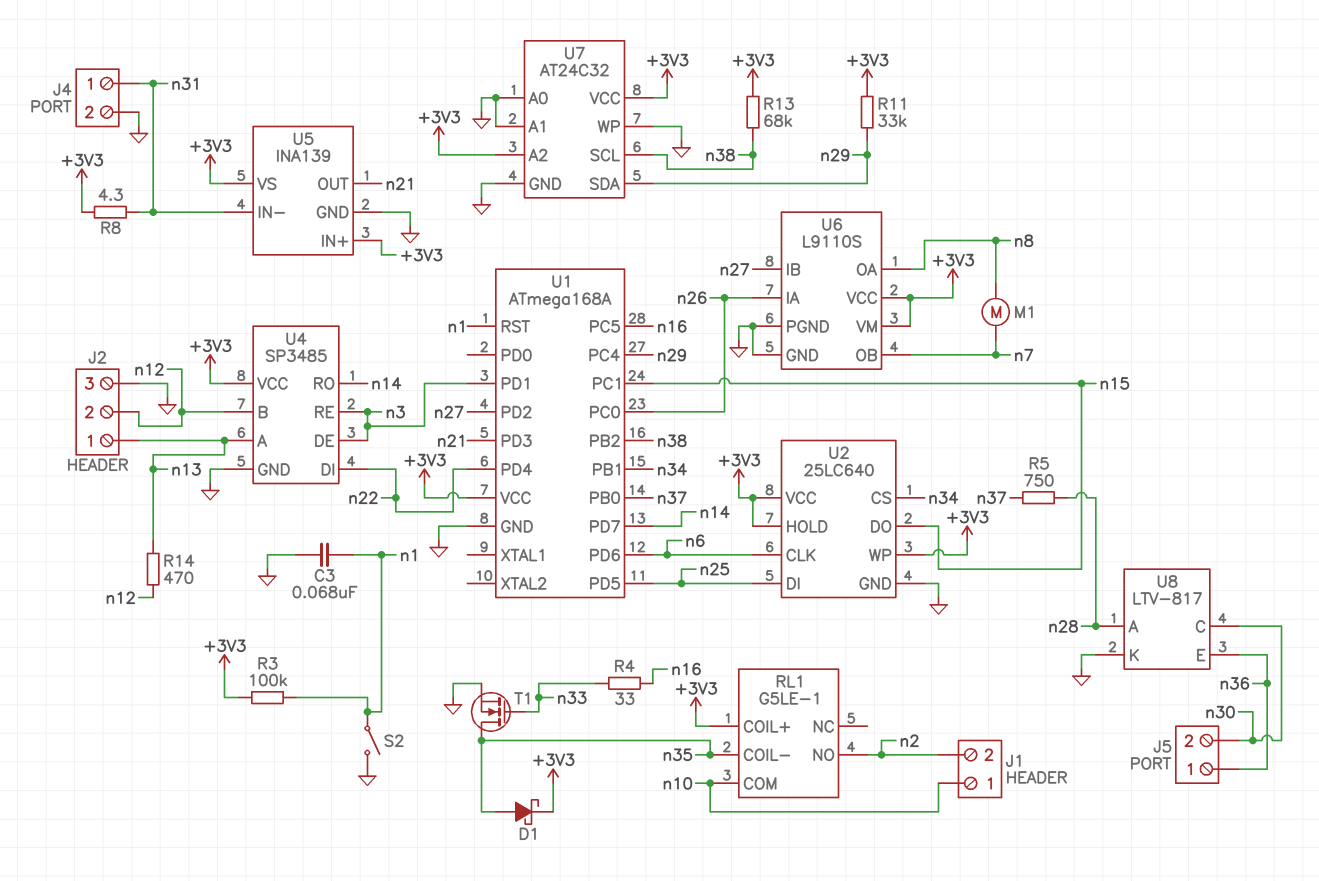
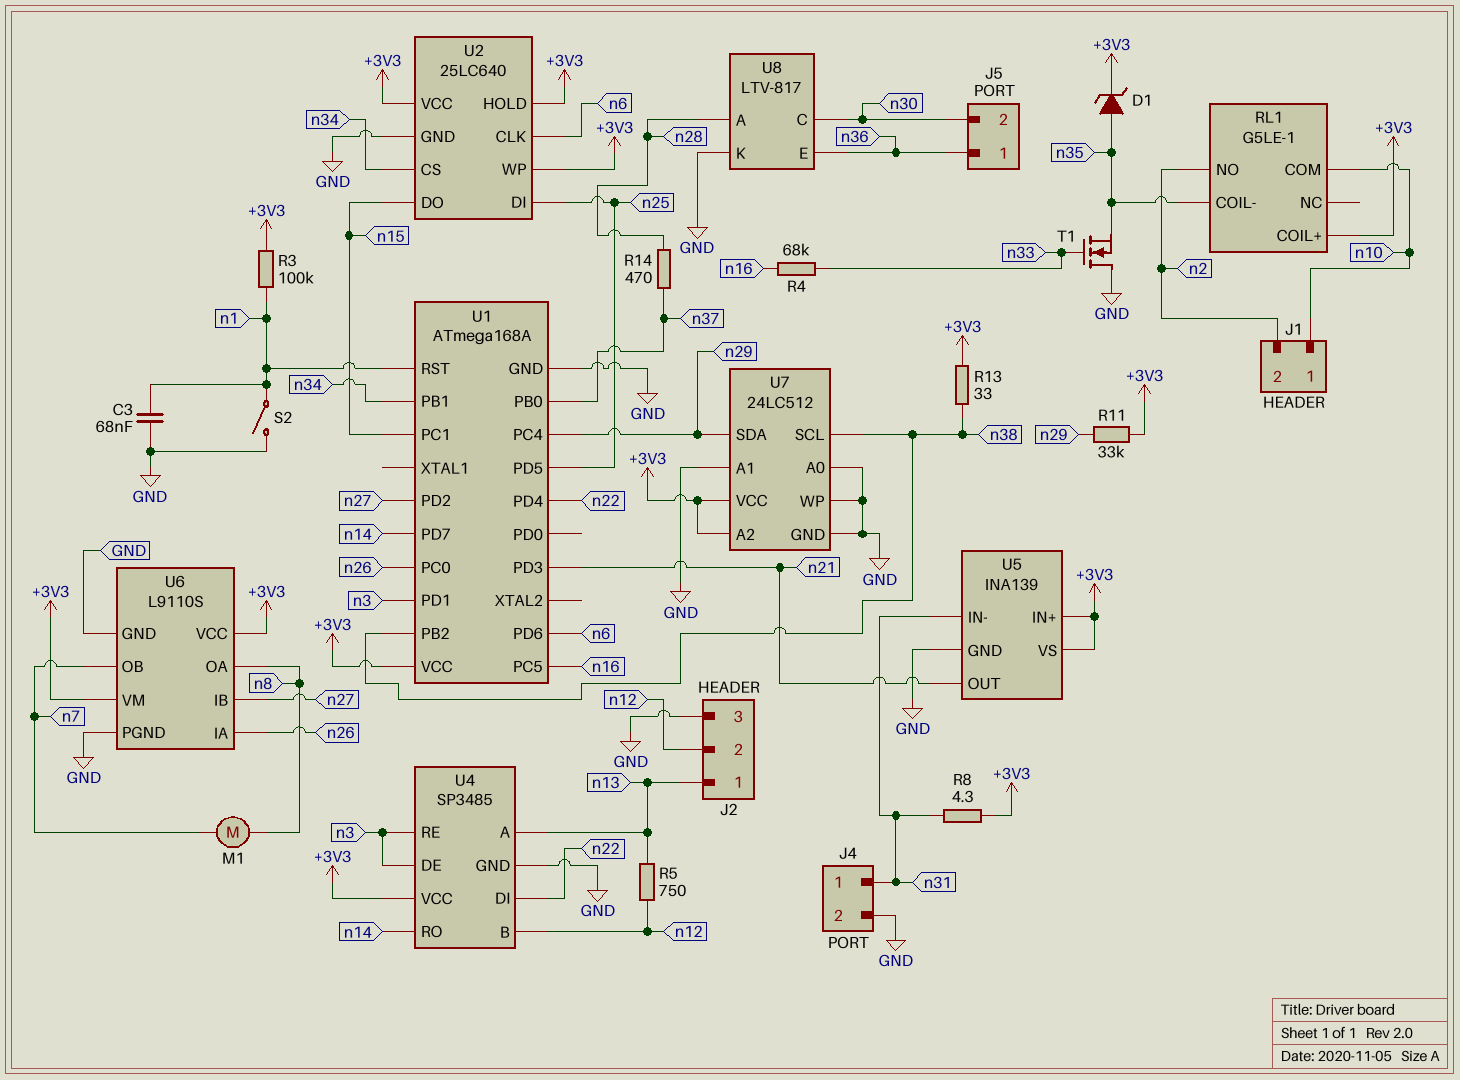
D1: schottky (A n35, K +3V3) -> zener (A n35, K +3V3)
R4: 33 (n16, n33) -> 68k (n16, n33)
R5: 750 (n28, n37) -> 750 (n12, n13)
R13: 68k (+3V3, n38) -> 33 (+3V3, n38)
R14: 470 (n12, n13) -> 470 (n28, n37)
T1: NMOS (G n33, D n35, S GND) -> NMOS (G n33, D GND, S n35)
U7: AT24C32 -> 24LC512

